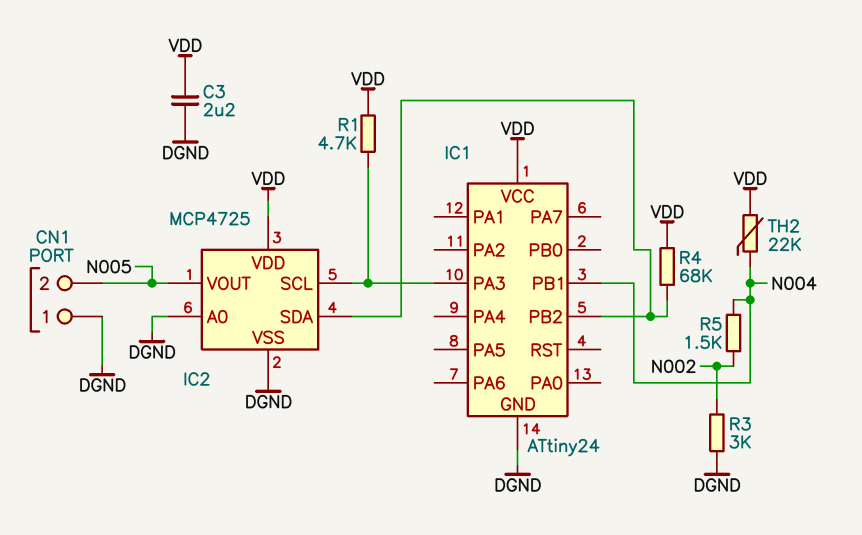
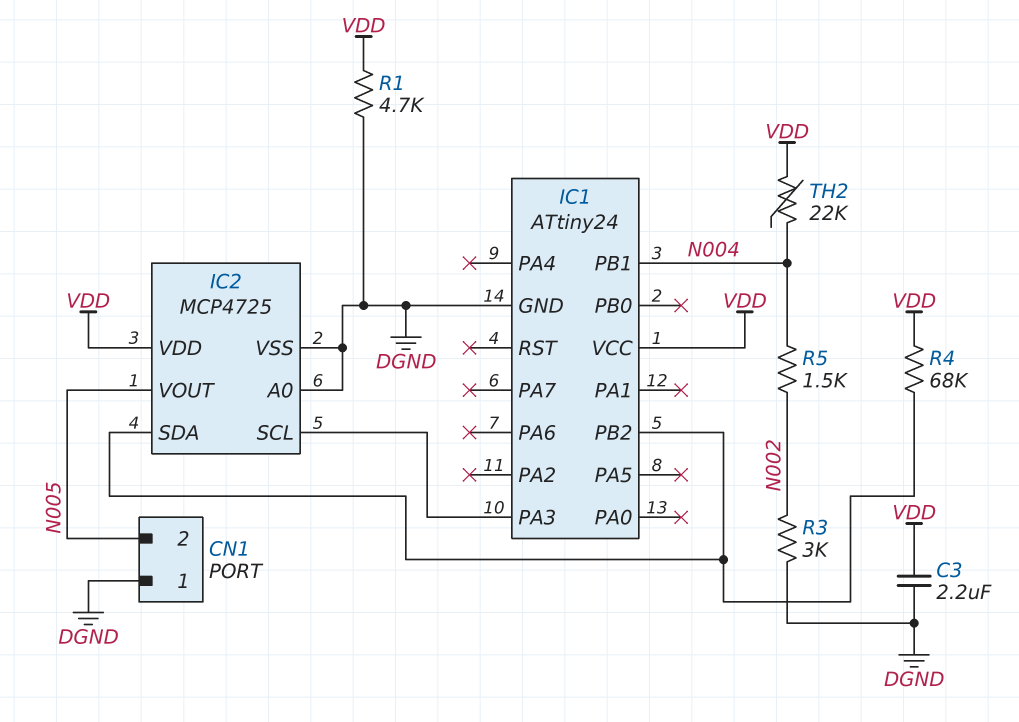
R1: 4.7k (IC1/PA3, VDD) -> 4.7k (DGND, VDD)

